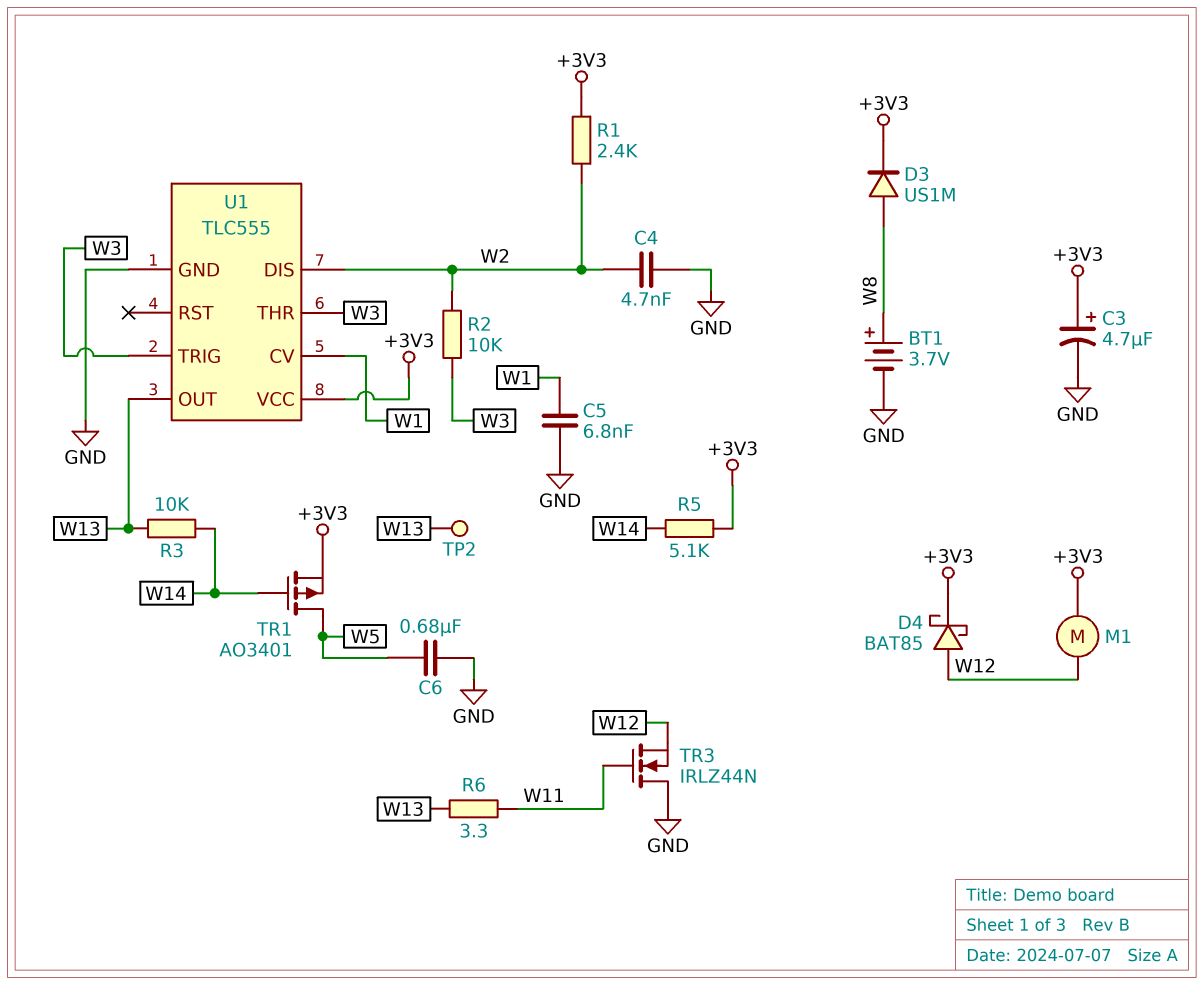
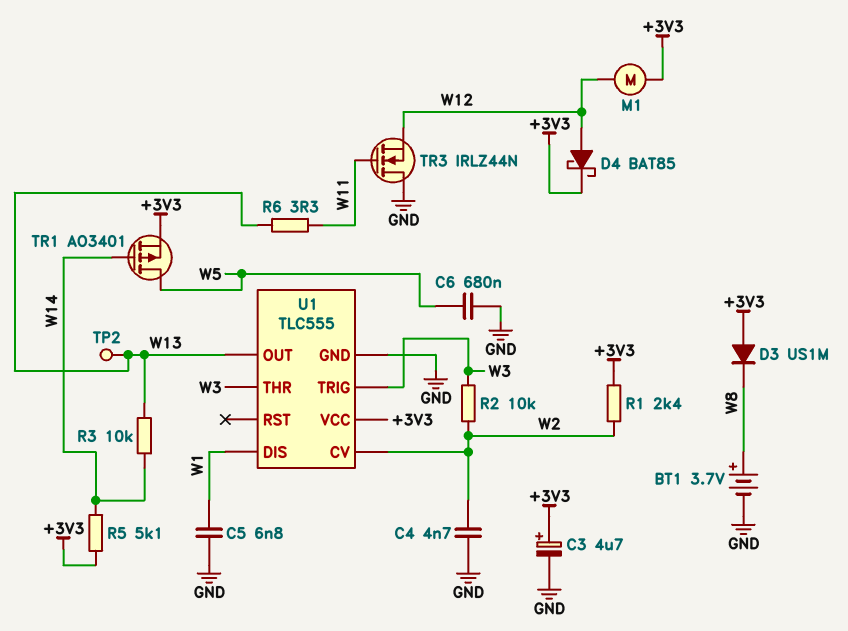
D3: diode US1M (A W8, K +3V3) -> diode US1M (A +3V3, K W8)
U1 pin CV: W1 -> W2
U1 pin DIS: W2 -> W1

